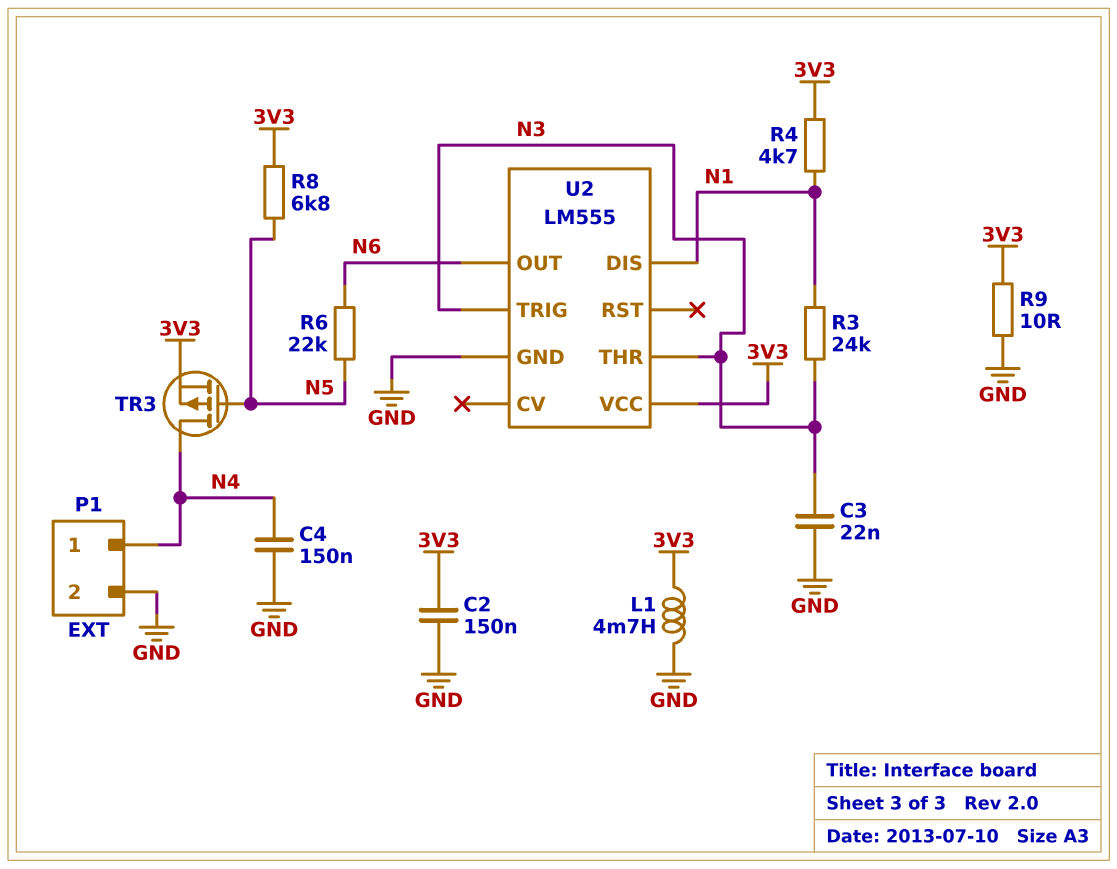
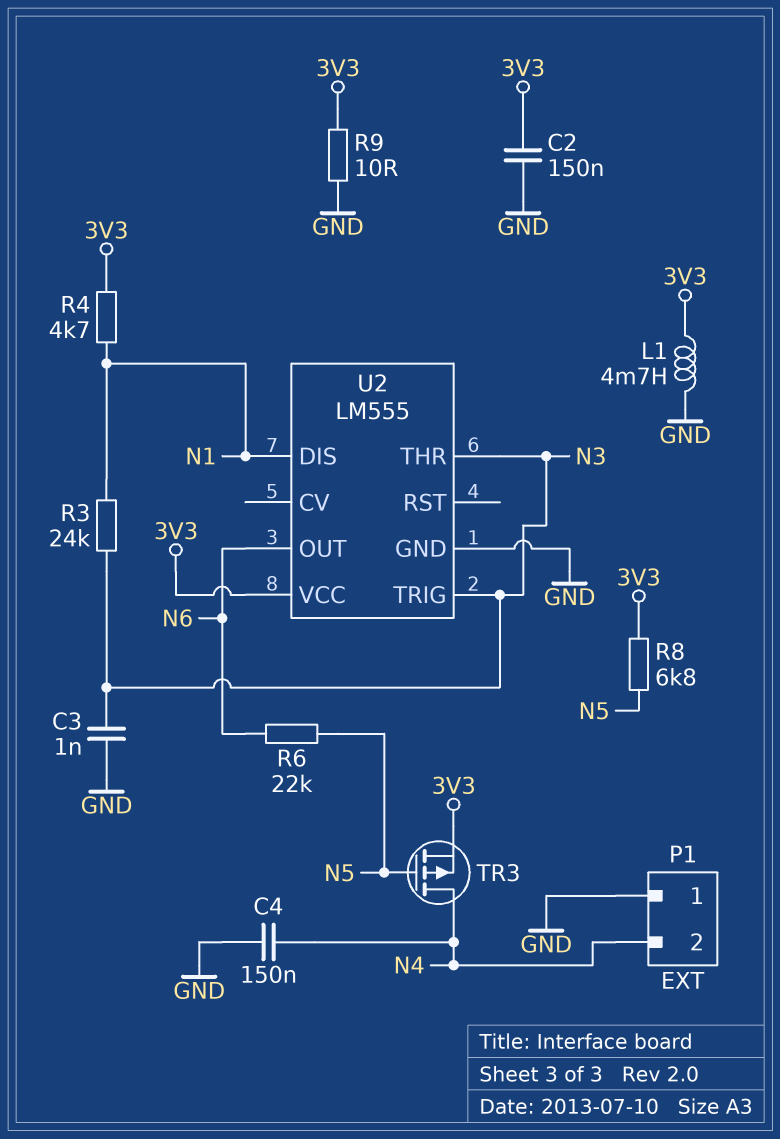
C3: 22nF (GND, N3) -> 1nF (GND, N3)
P1 pin 1: N4 -> GND
P1 pin 2: GND -> N4

